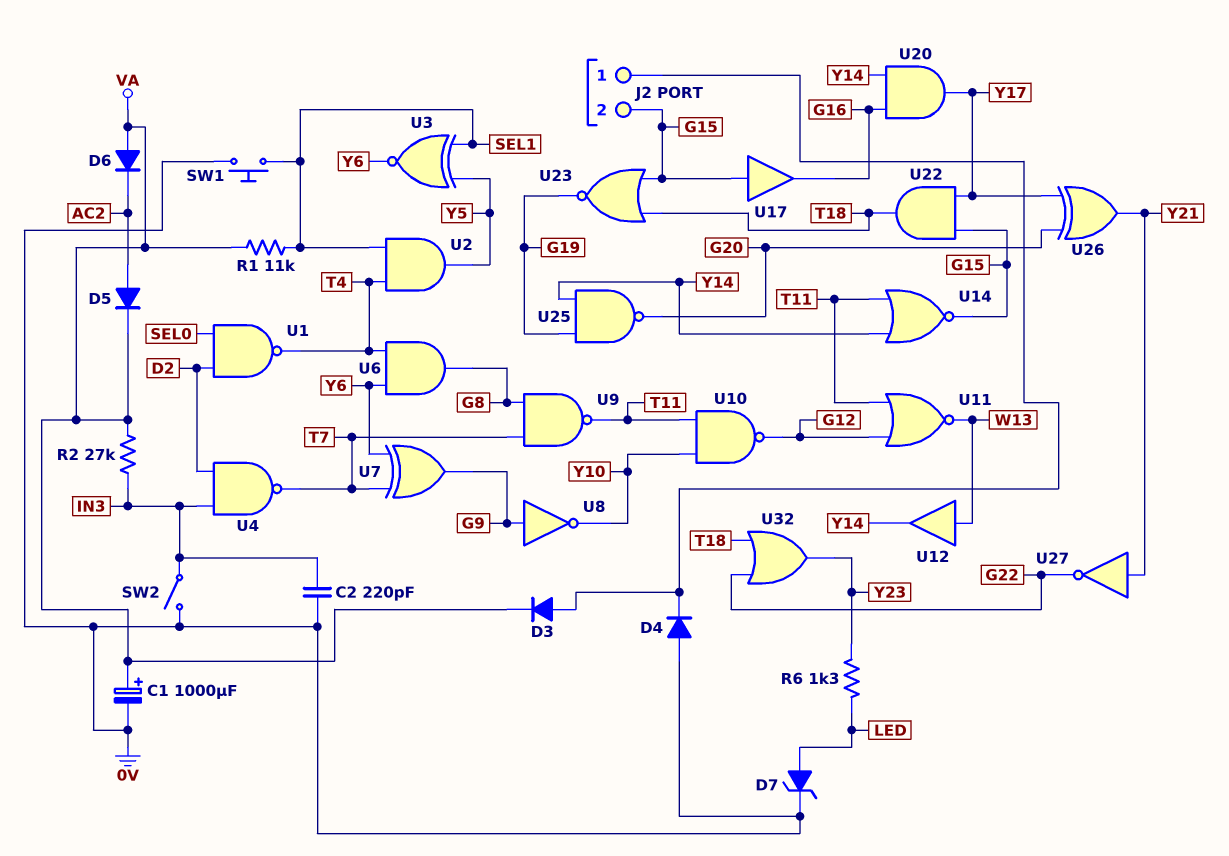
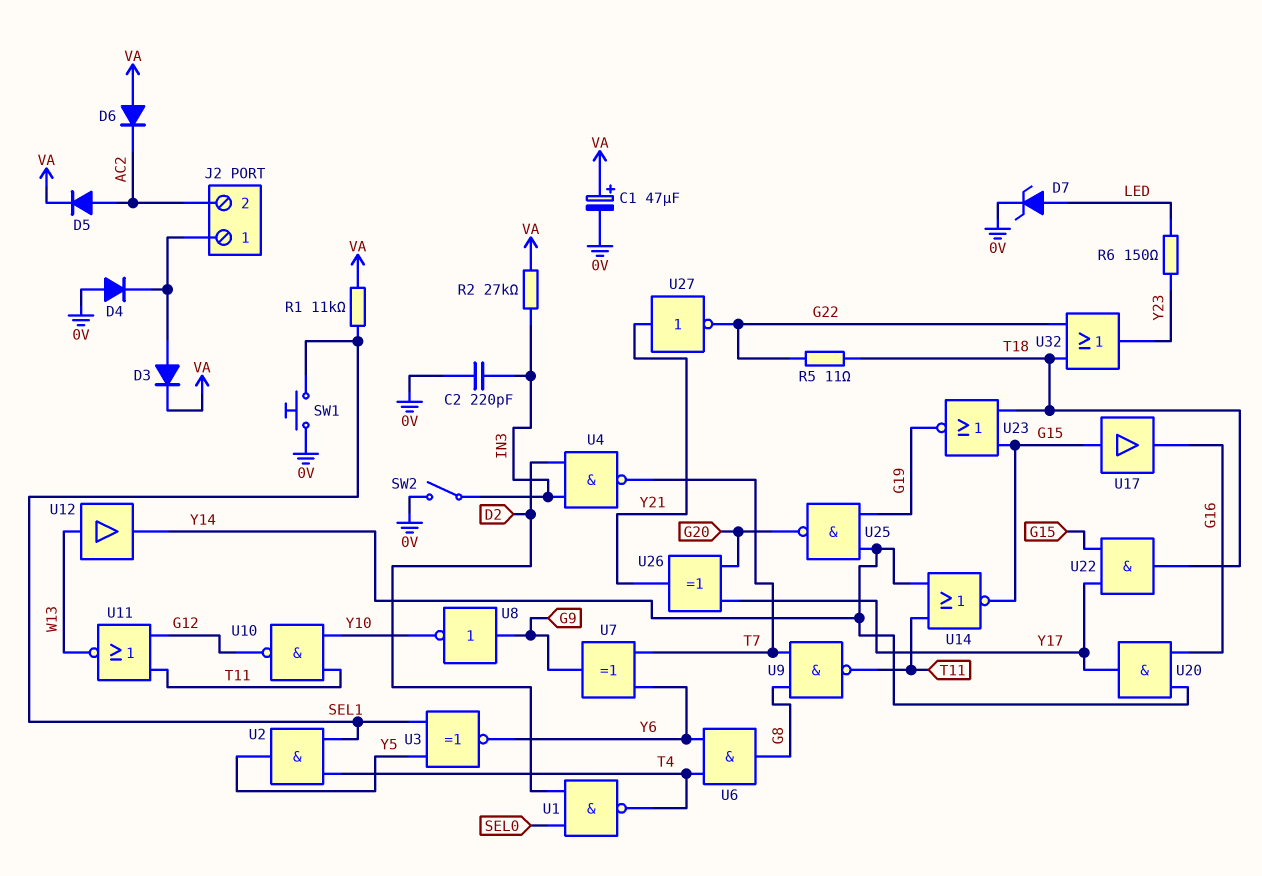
C1: 1000uF (plus VA, minus 0V) -> 47uF (plus VA, minus 0V)
J2 pin 2: G15 -> AC2
R5: none -> 11 (G22, T18)
R6: 1.3k (LED, Y23) -> 150 (LED, Y23)

